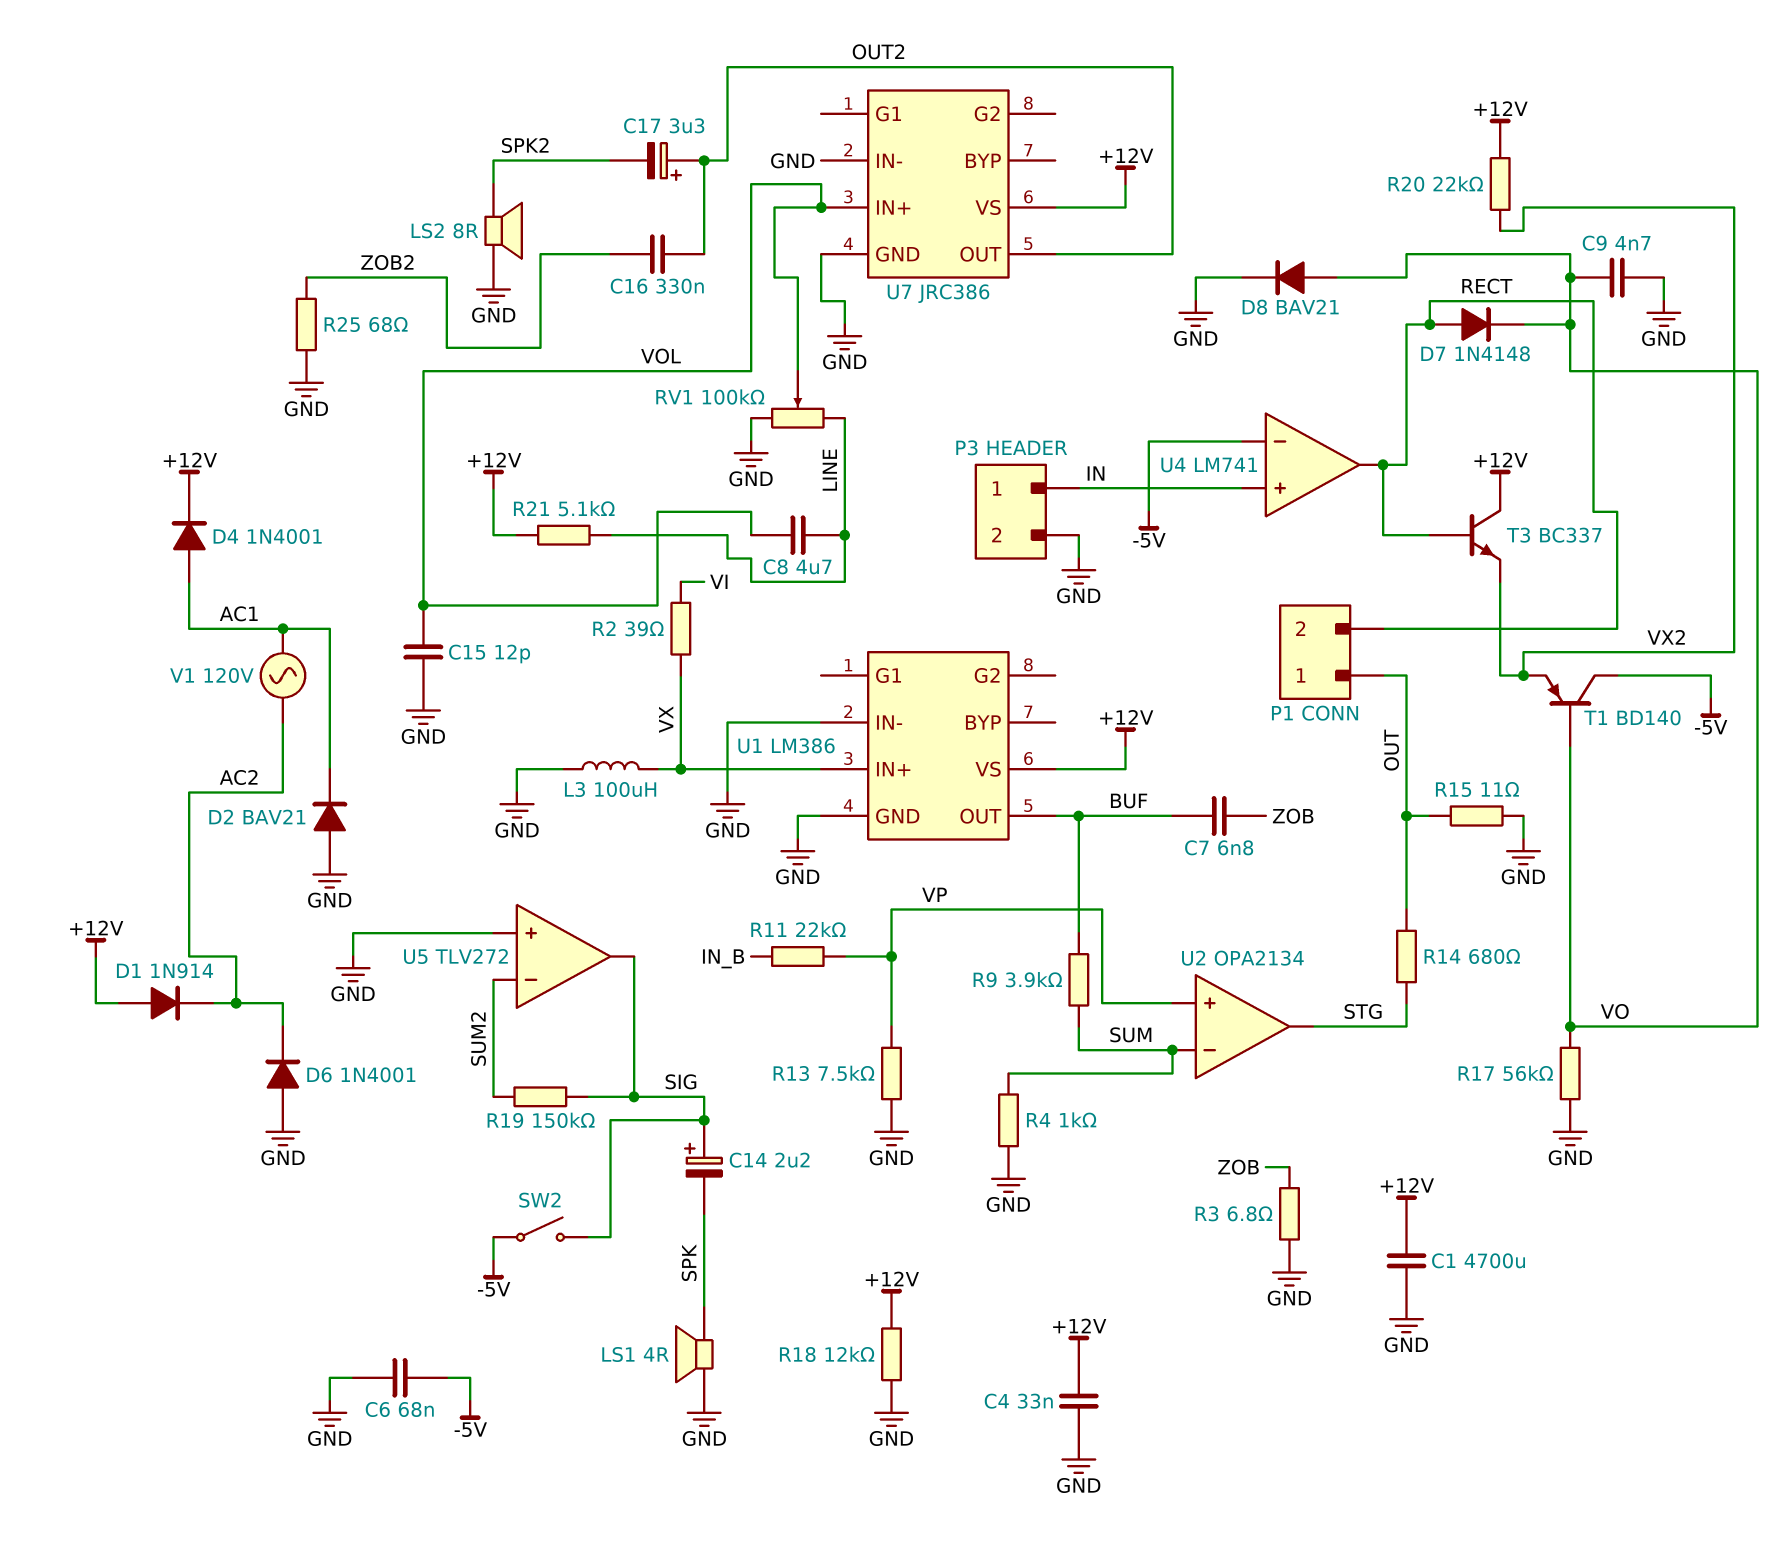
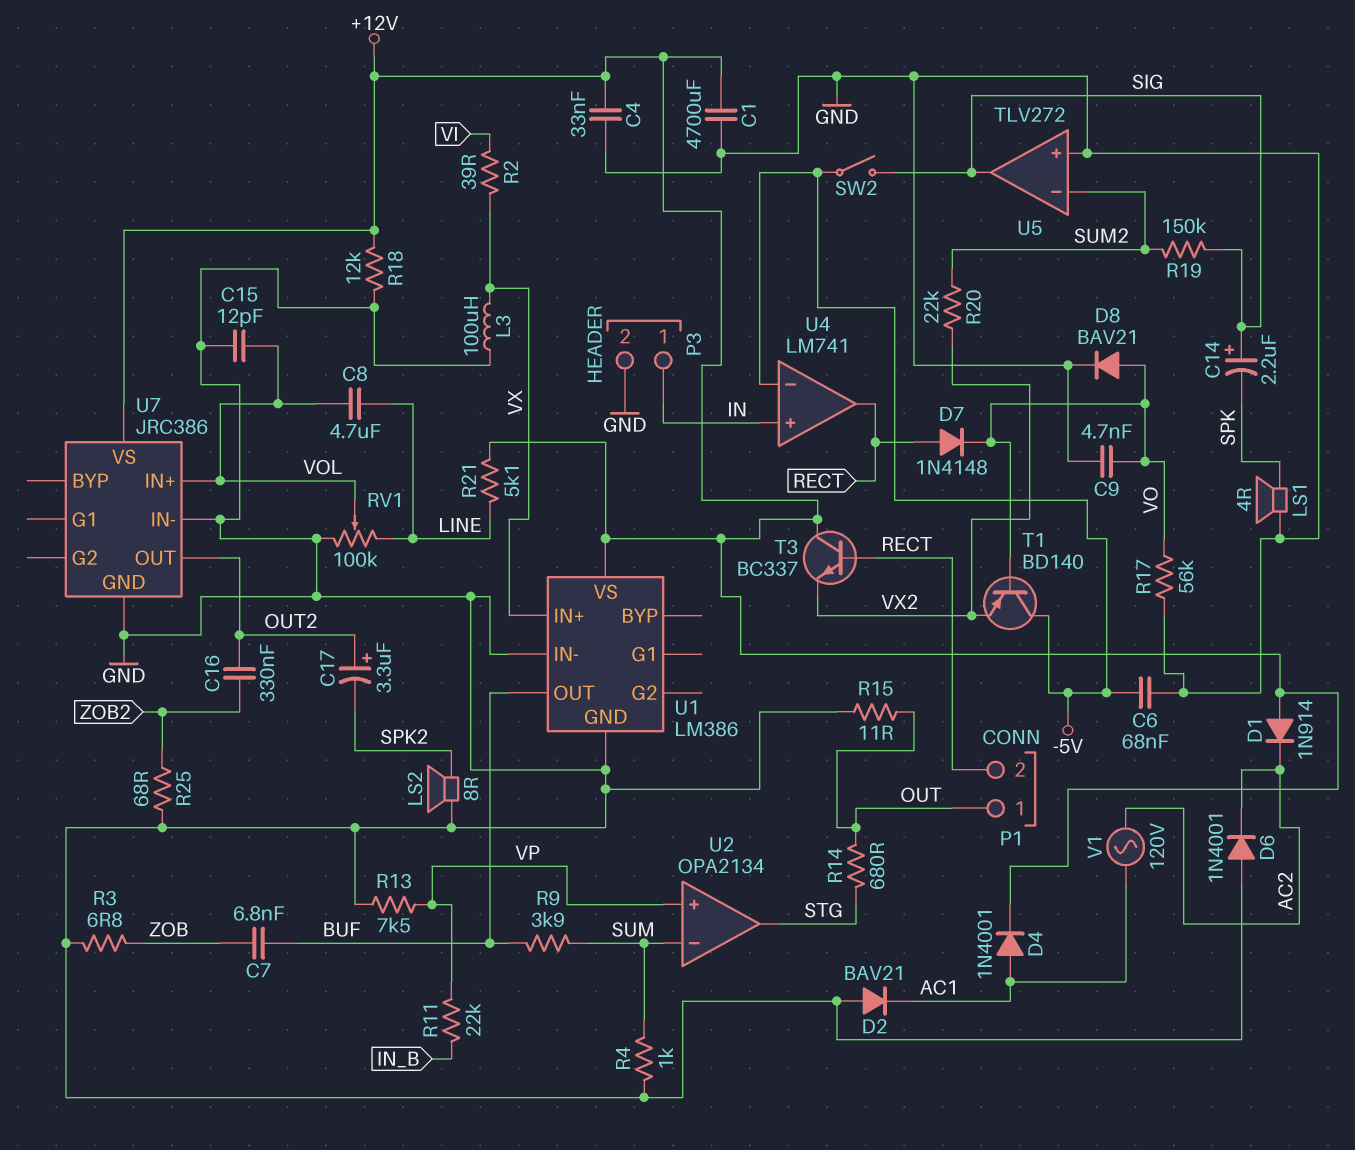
R20: 22k (+12V, VX2) -> 22k (SUM2, VX2)

